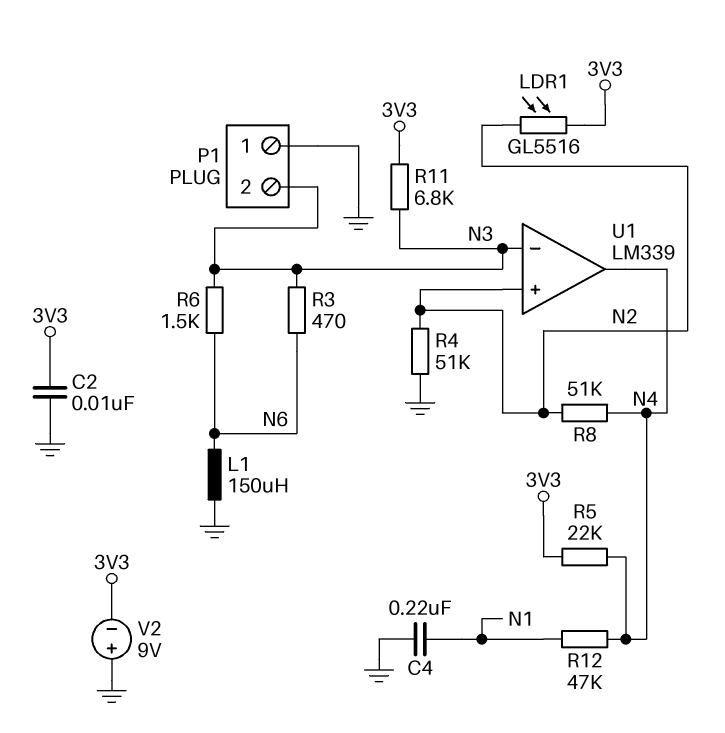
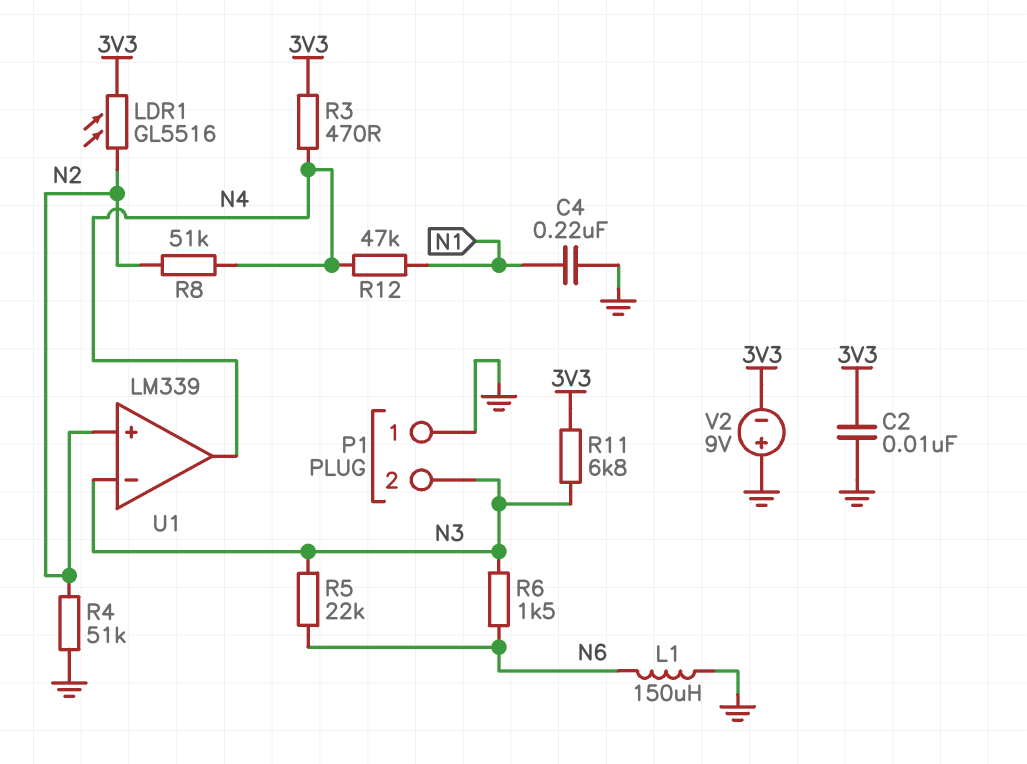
R3: 470 (N3, N6) -> 470 (3V3, N4)
R5: 22k (3V3, N4) -> 22k (N3, N6)

